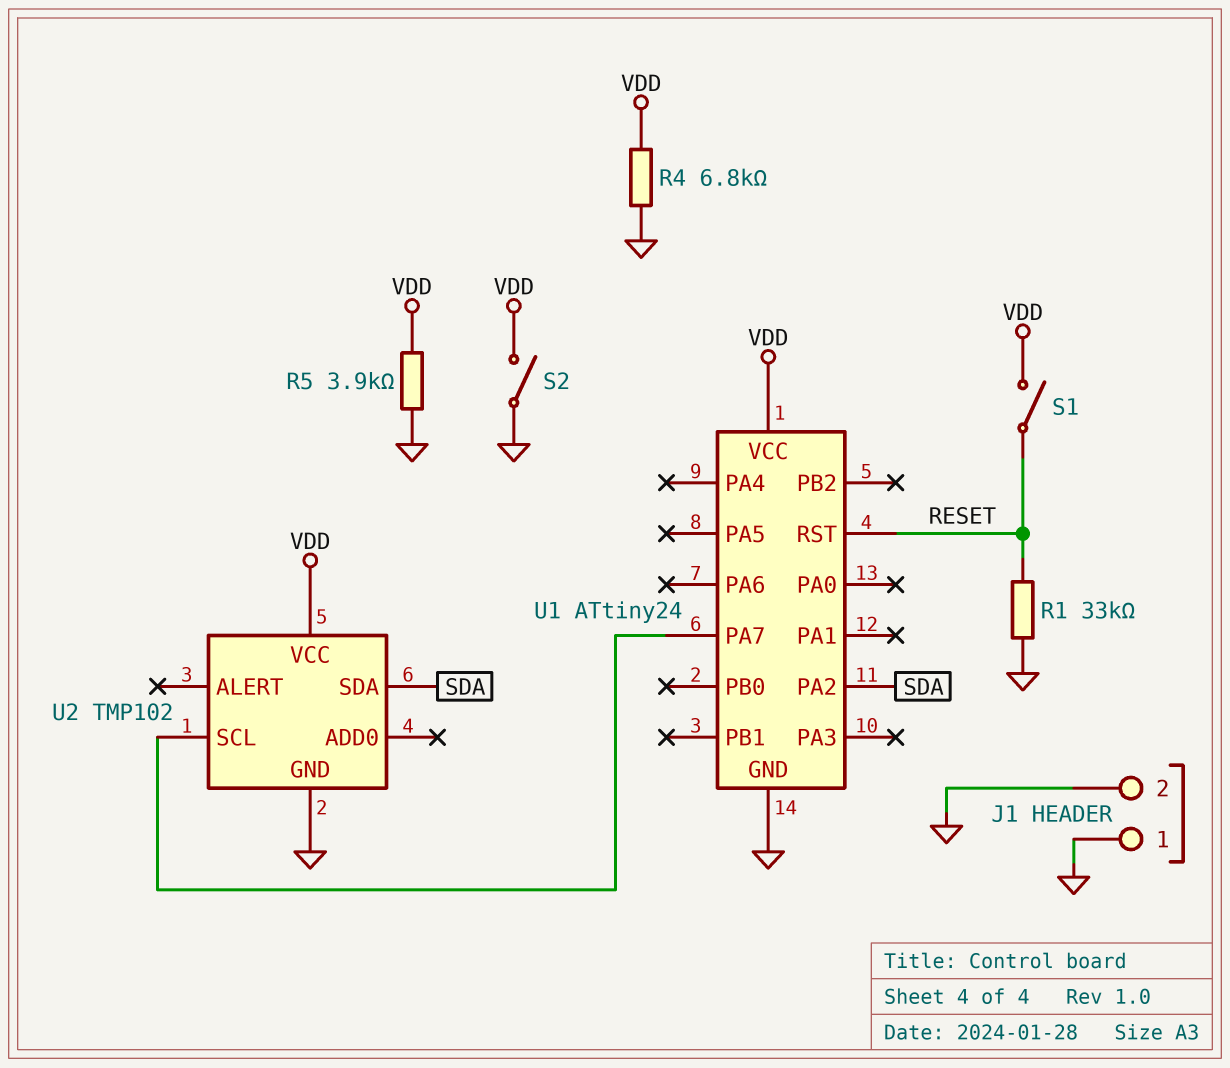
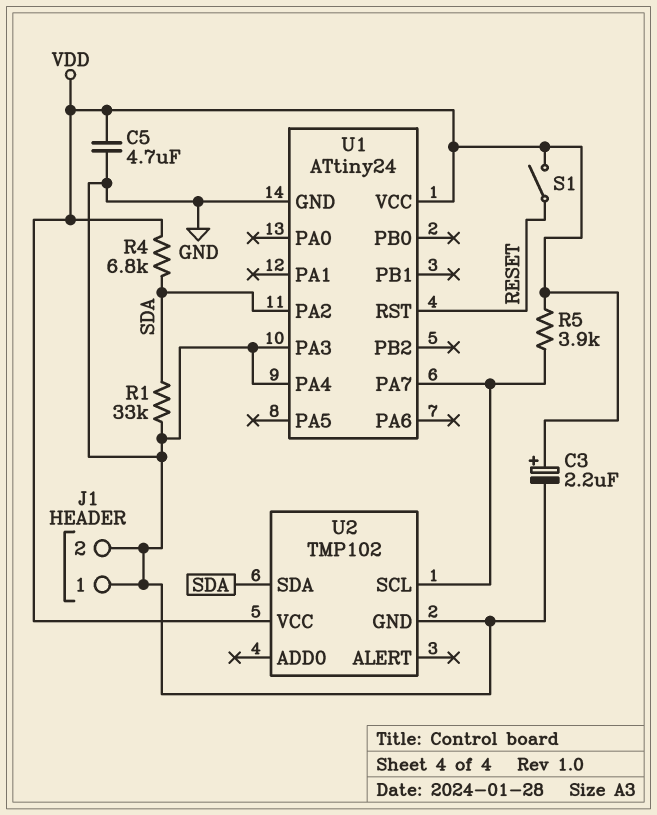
C3: none -> 2.2uF (plus VDD, minus GND)
C5: none -> 4.7uF (GND, VDD)
R1: 33k (GND, RESET) -> 33k (GND, SDA)
R4: 6.8k (GND, VDD) -> 6.8k (SDA, VDD)
R5: 3.9k (GND, VDD) -> 3.9k (U1/PA7, VDD)
S2: switch (GND, VDD) -> none
U1 pin PA3: none -> GND
U1 pin PA4: none -> GND

